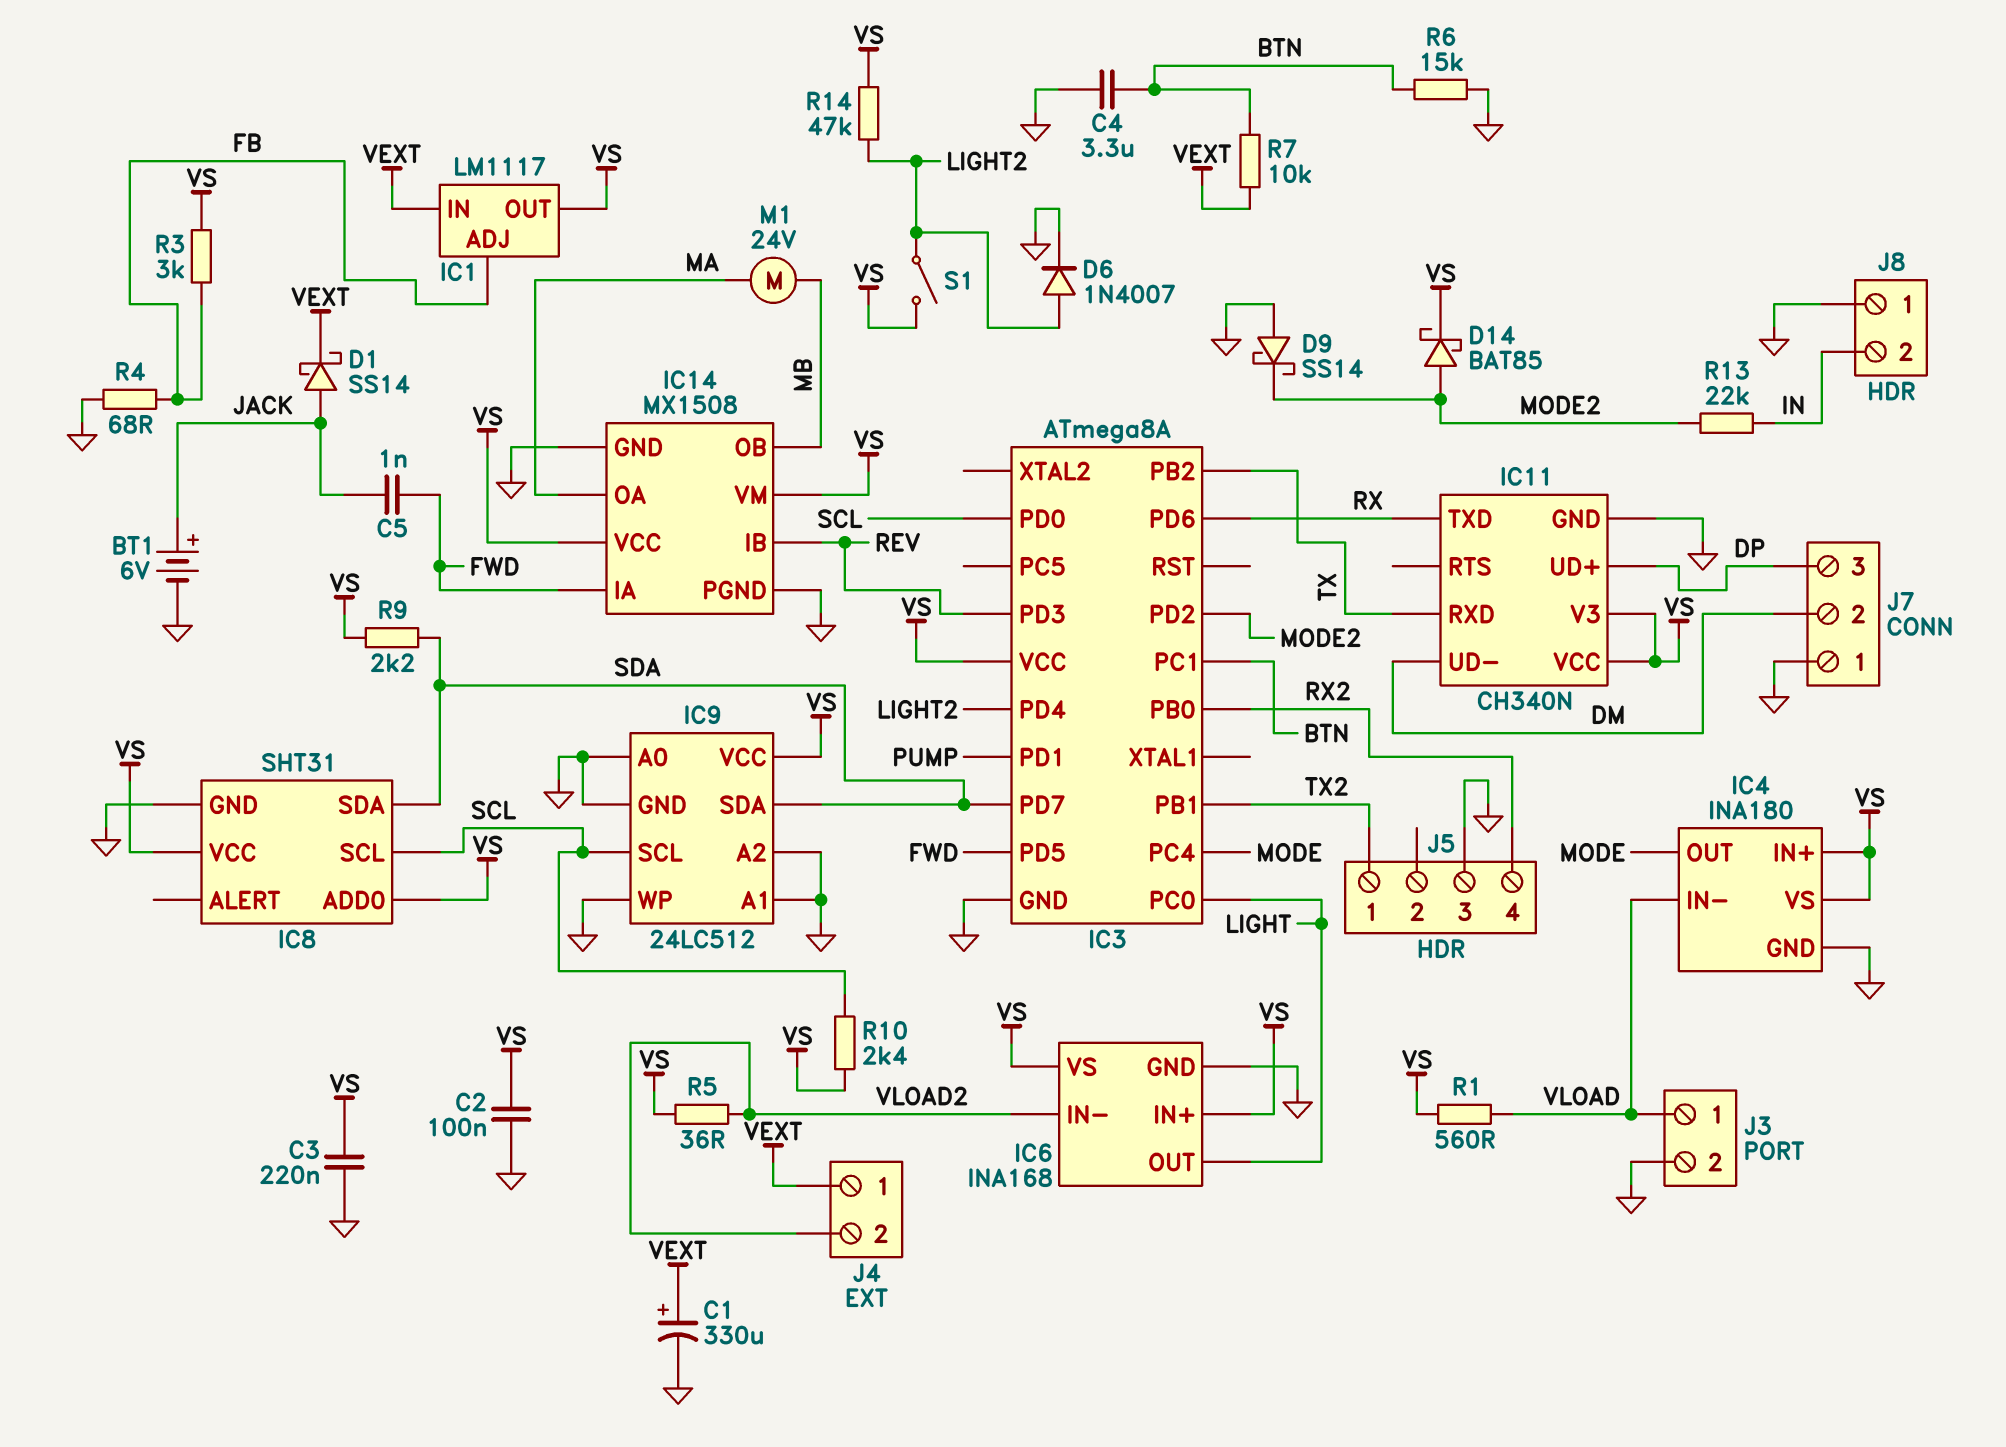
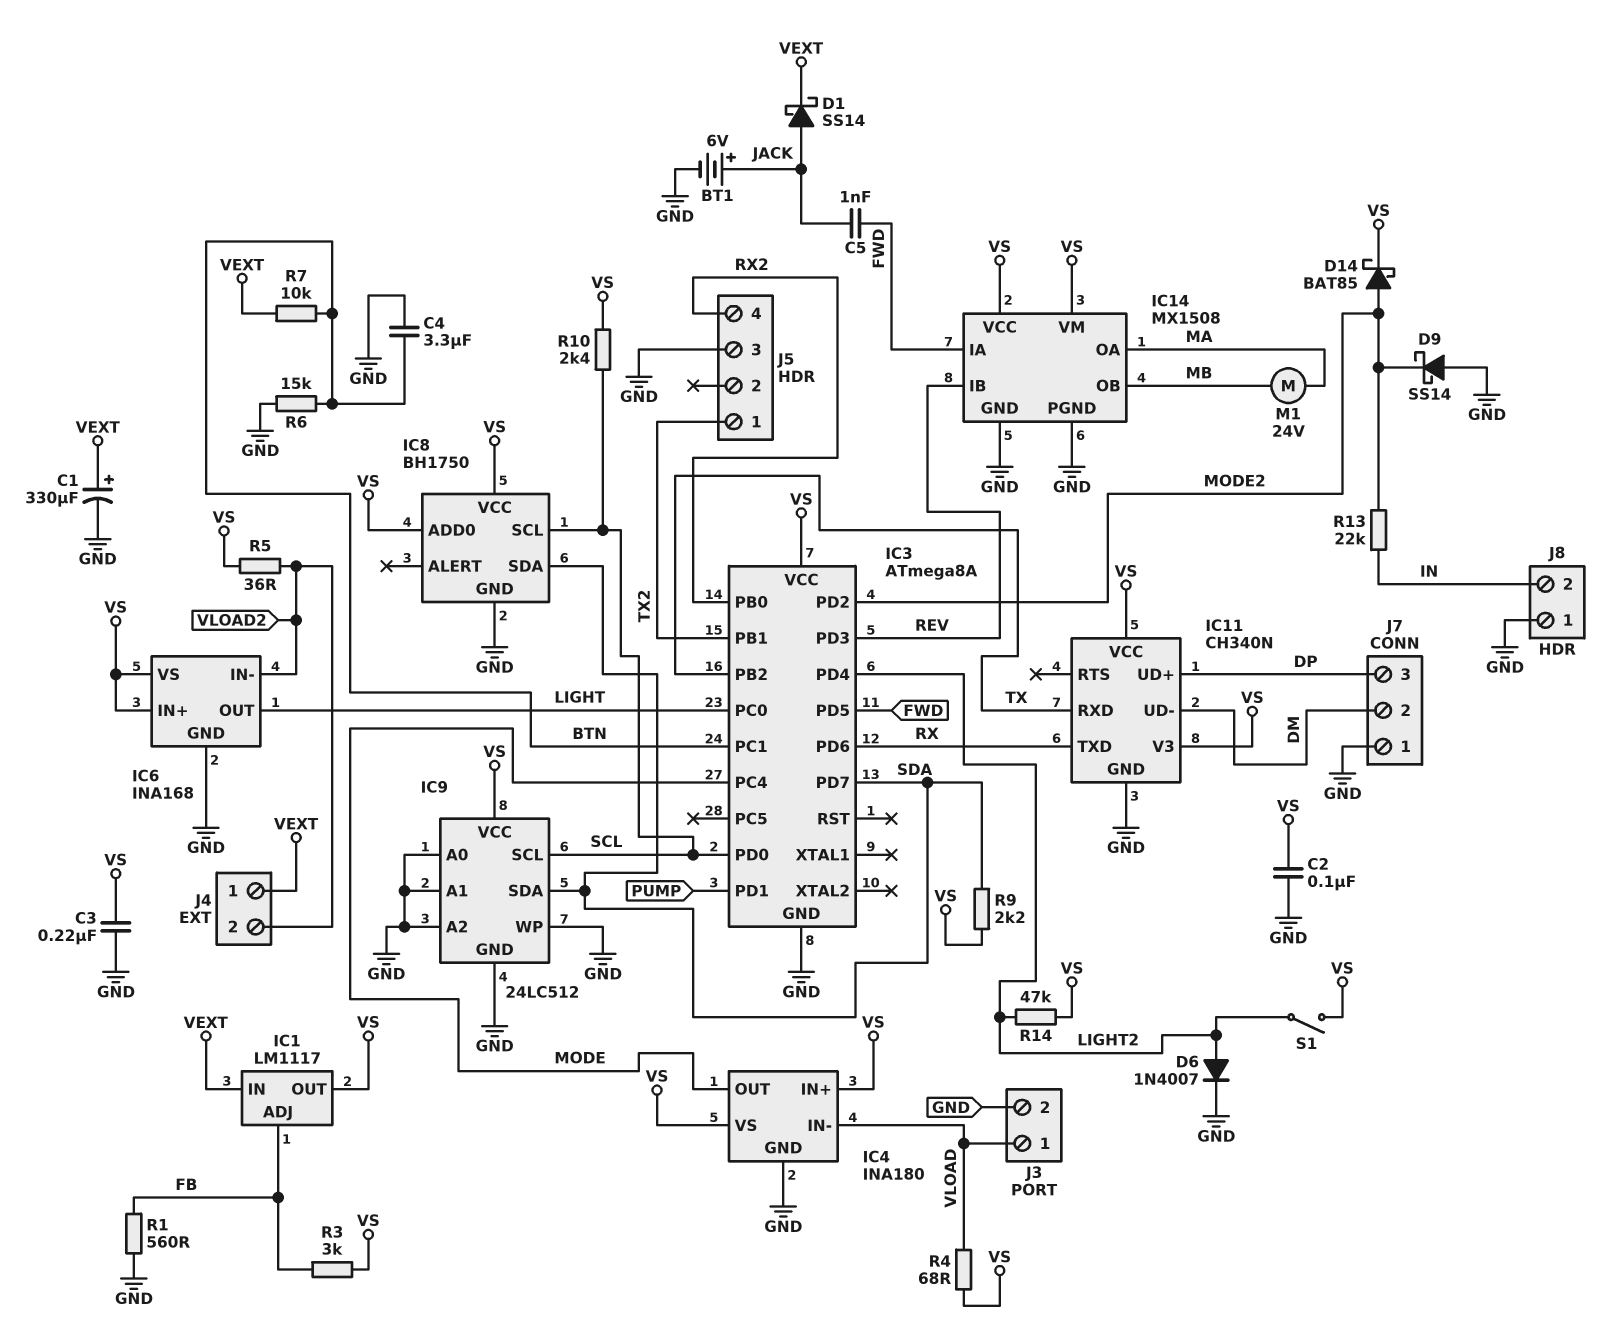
IC8: SHT31 -> BH1750
R1: 560 (VLOAD, VS) -> 560 (FB, GND)
R4: 68 (FB, GND) -> 68 (VLOAD, VS)

